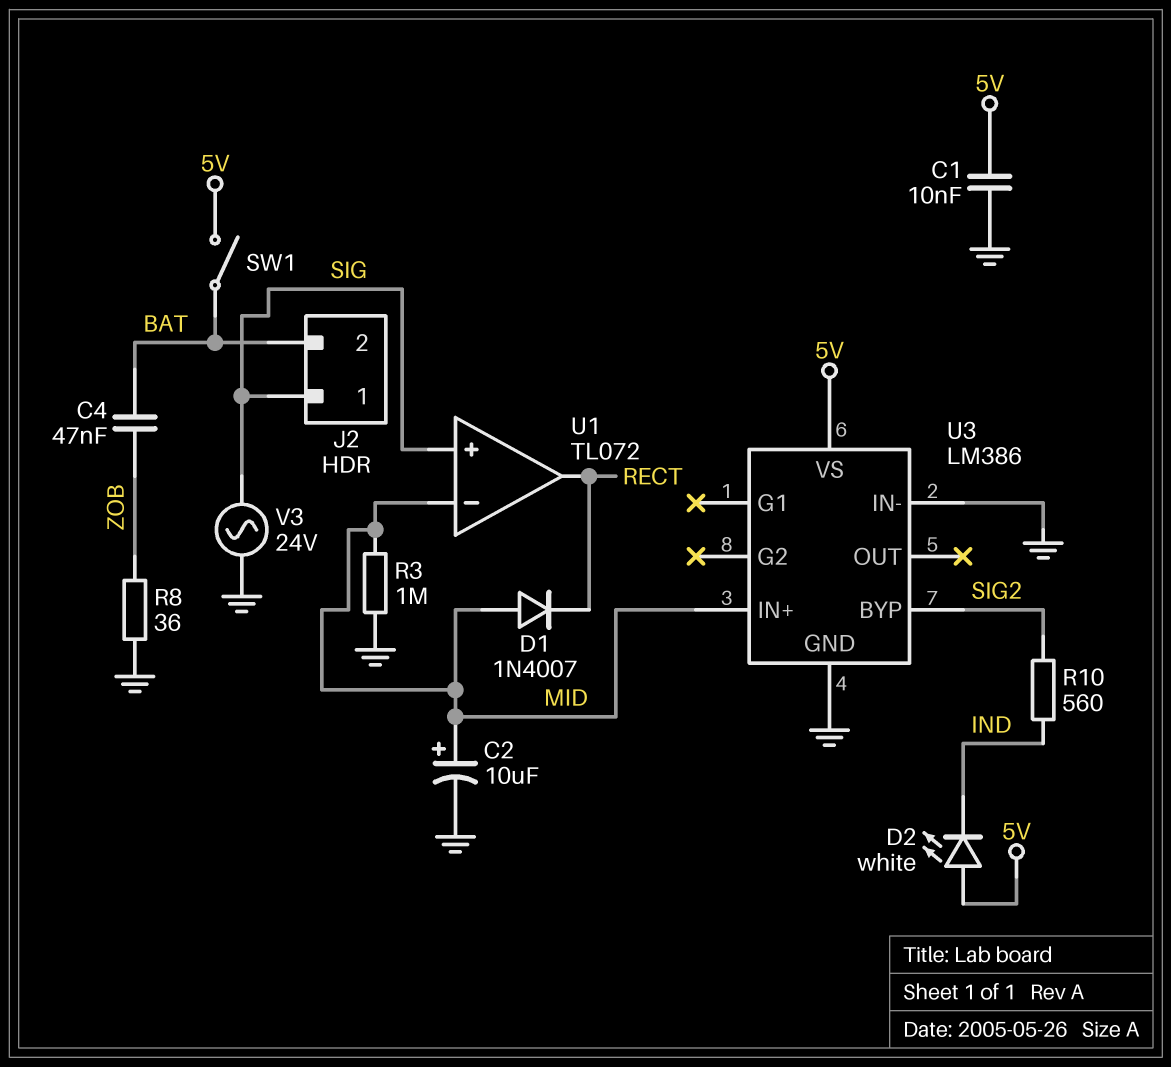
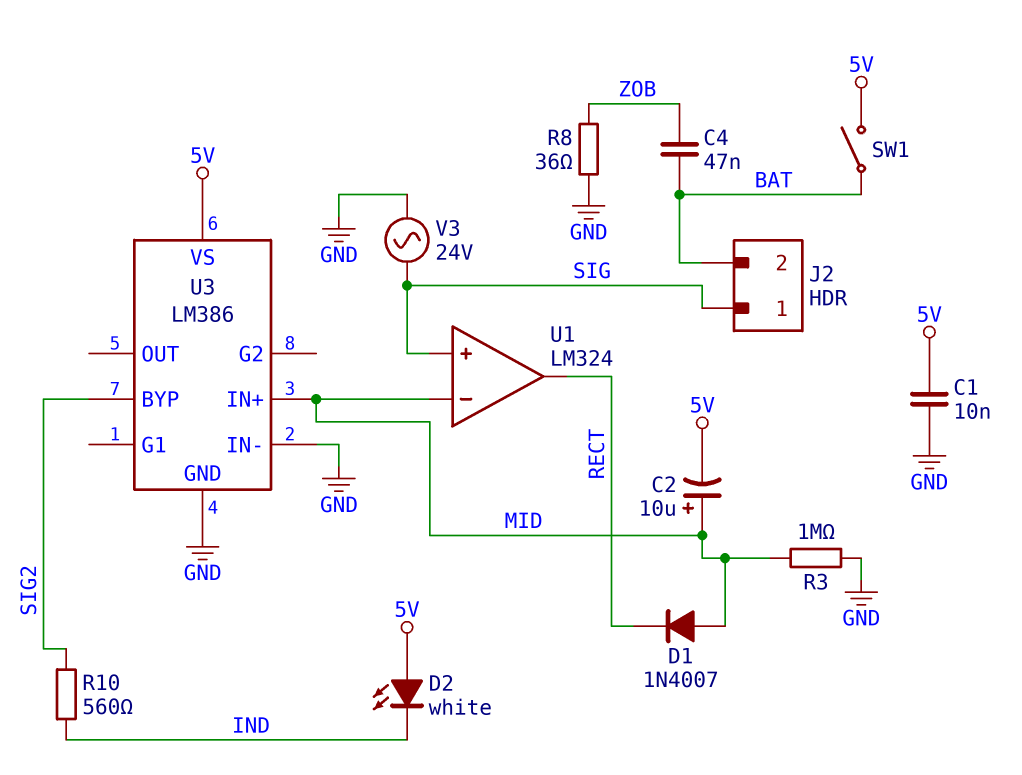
C2: 10uF (plus MID, minus GND) -> 10uF (plus MID, minus 5V)
U1: TL072 -> LM324

